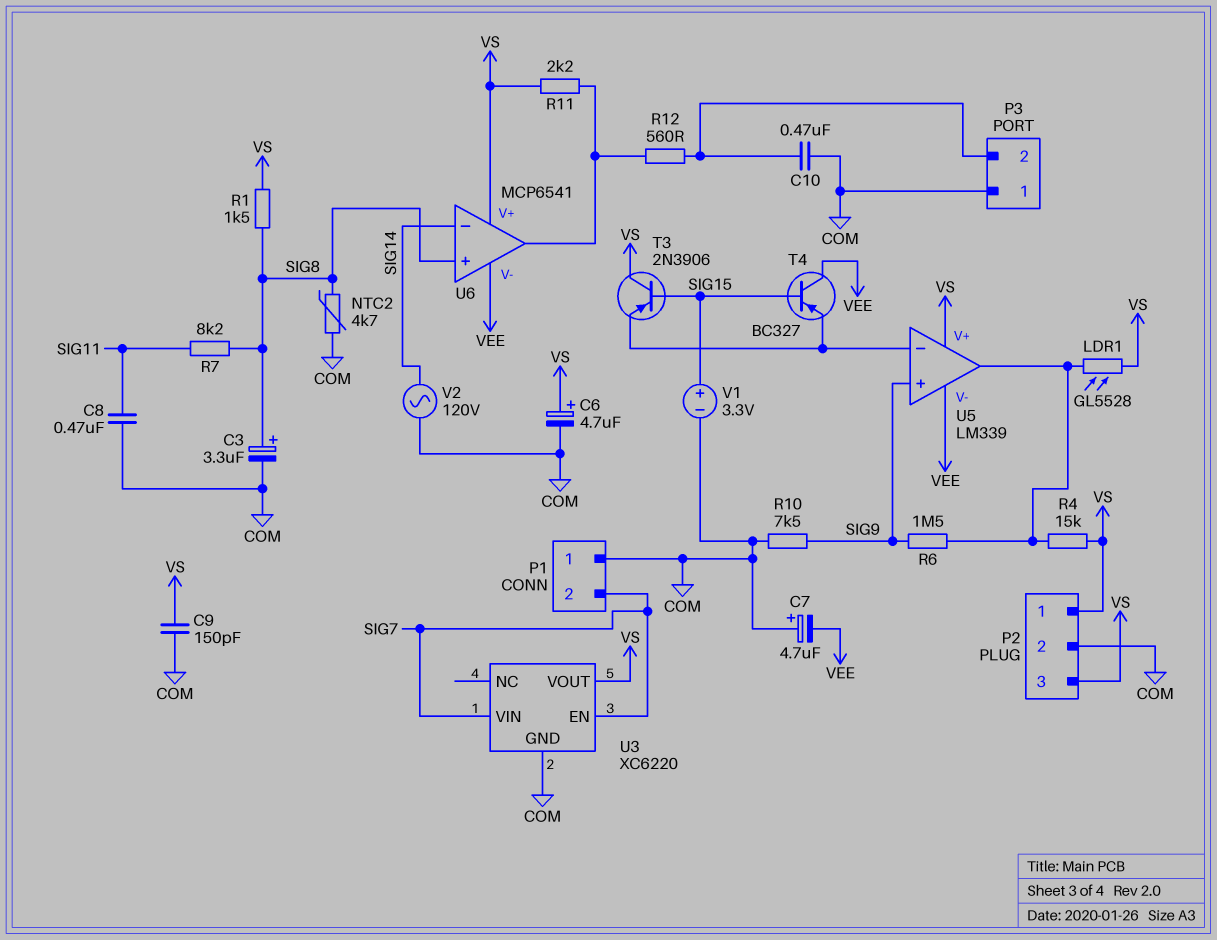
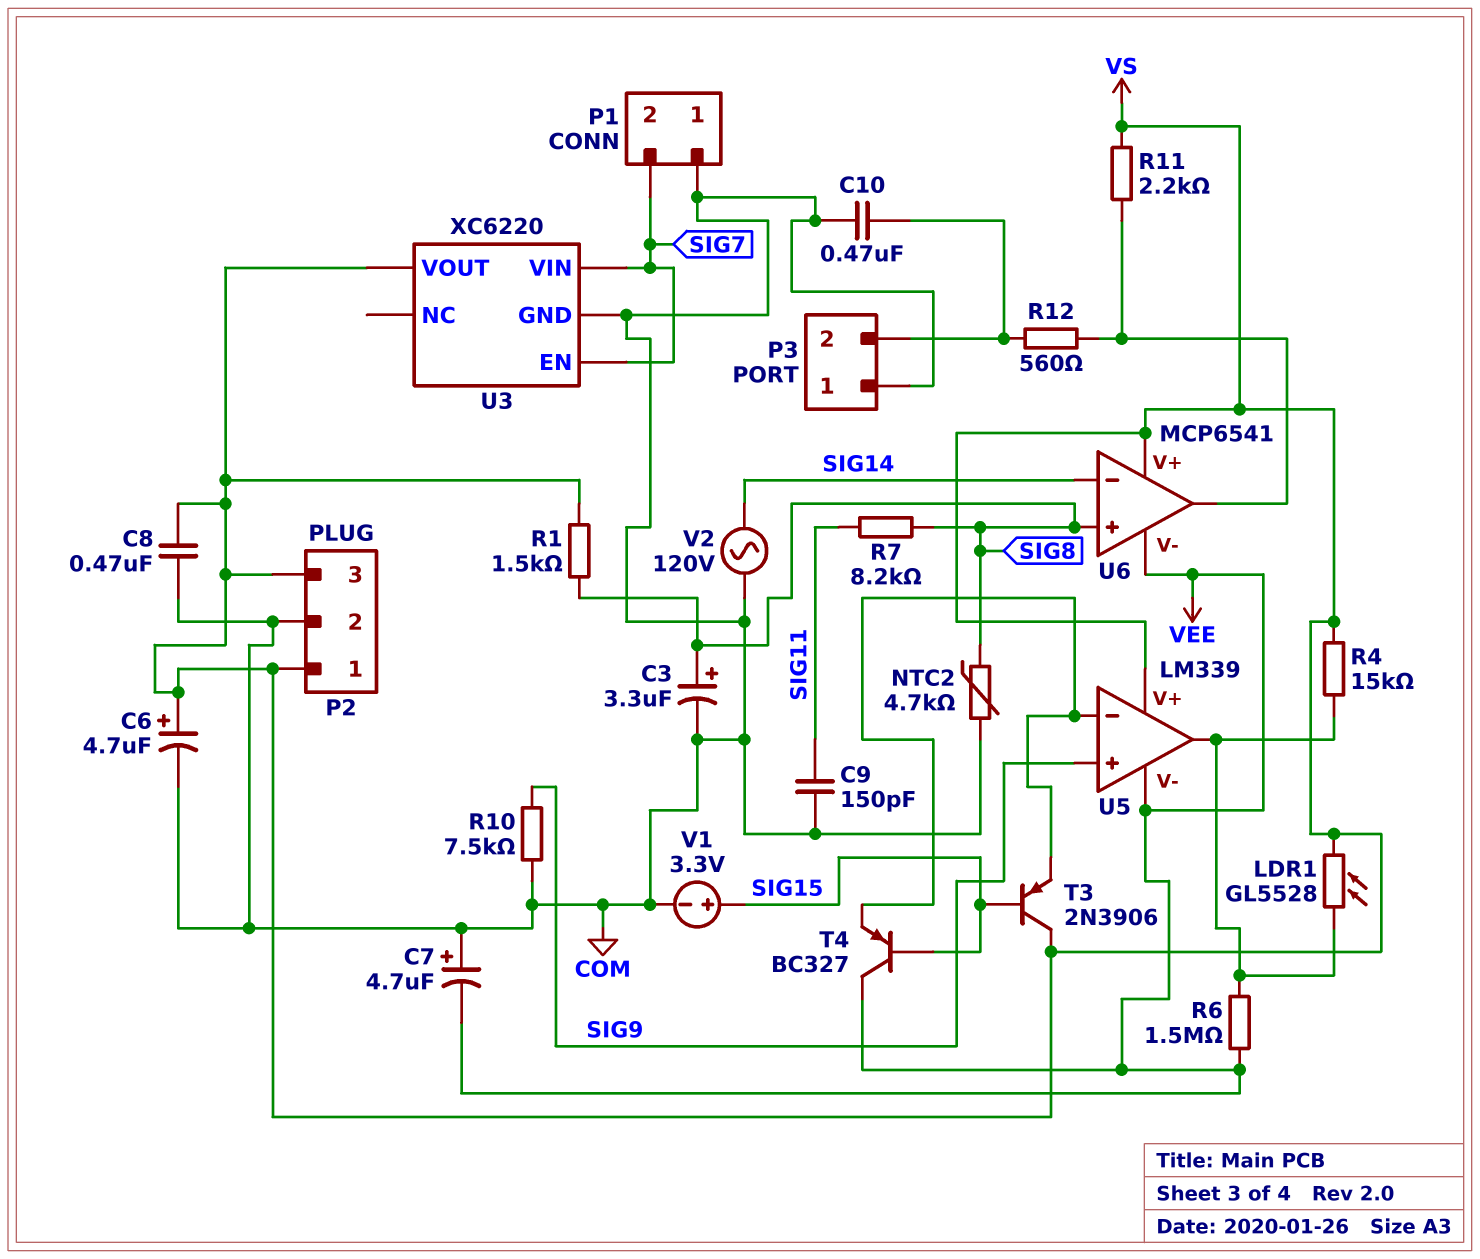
C8: 470nF (COM, SIG11) -> 470nF (COM, VS)
C9: 150pF (COM, VS) -> 150pF (COM, SIG11)
R6: 1.5M (SIG9, U5/out) -> 1.5M (U5/out, VEE)

